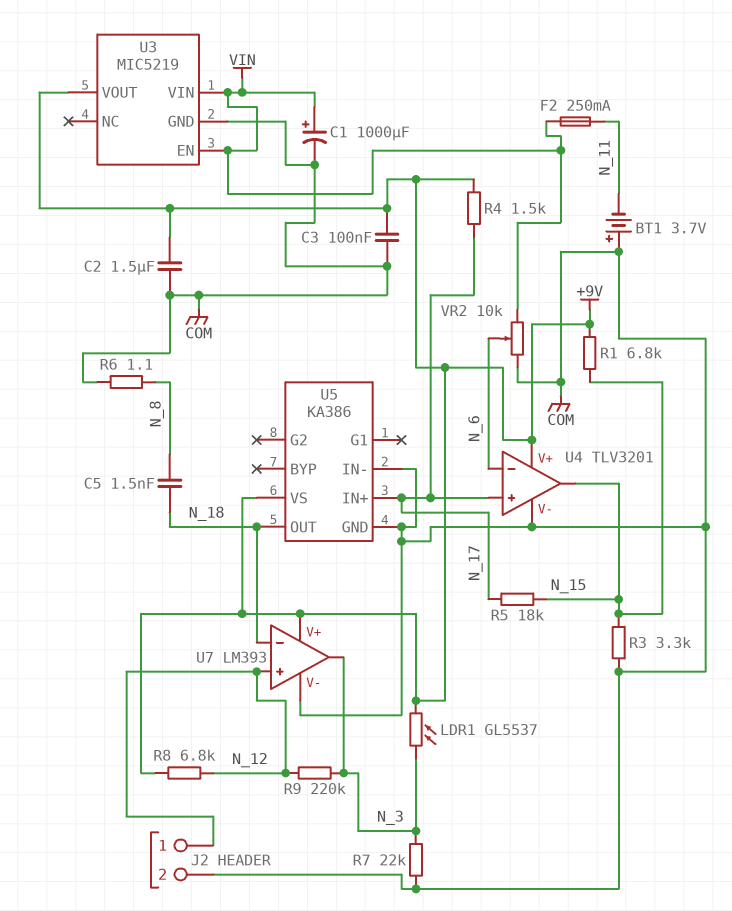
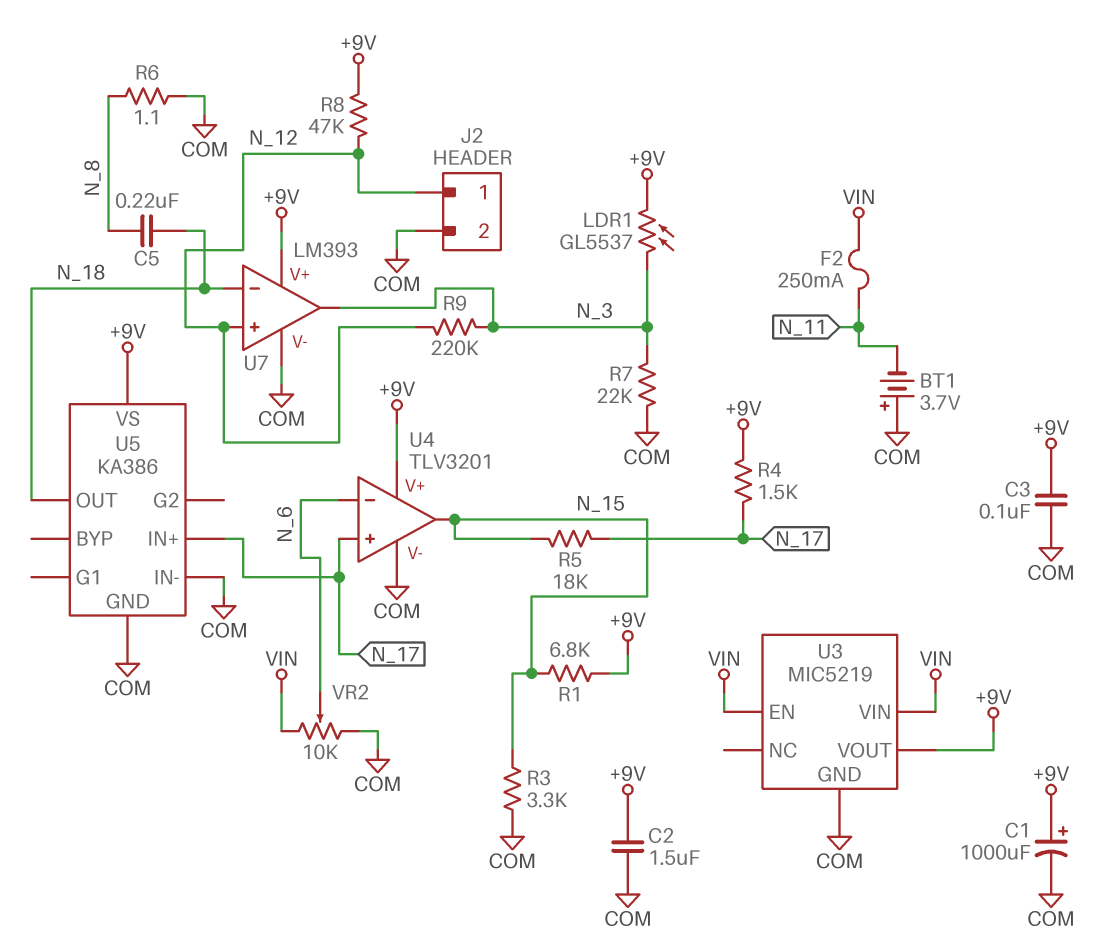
C1: 1000uF (plus VIN, minus COM) -> 1000uF (plus +9V, minus COM)
C5: 1.5nF (N_8, N_18) -> 220nF (N_8, N_18)
R8: 6.8k (+9V, N_12) -> 47k (+9V, N_12)

